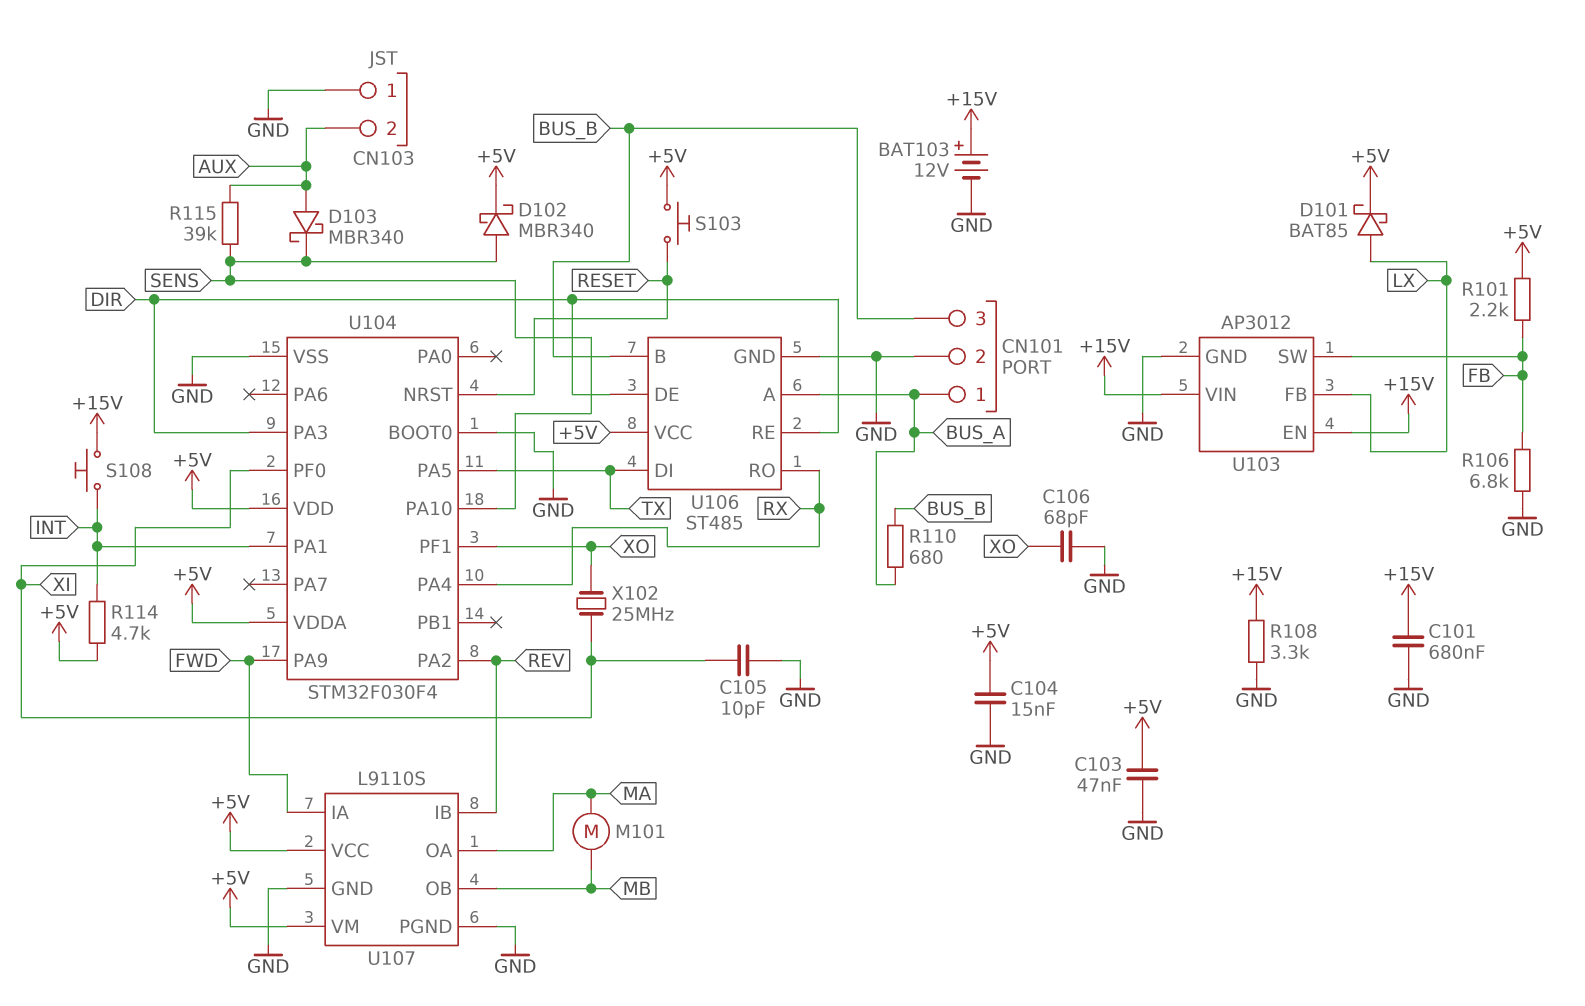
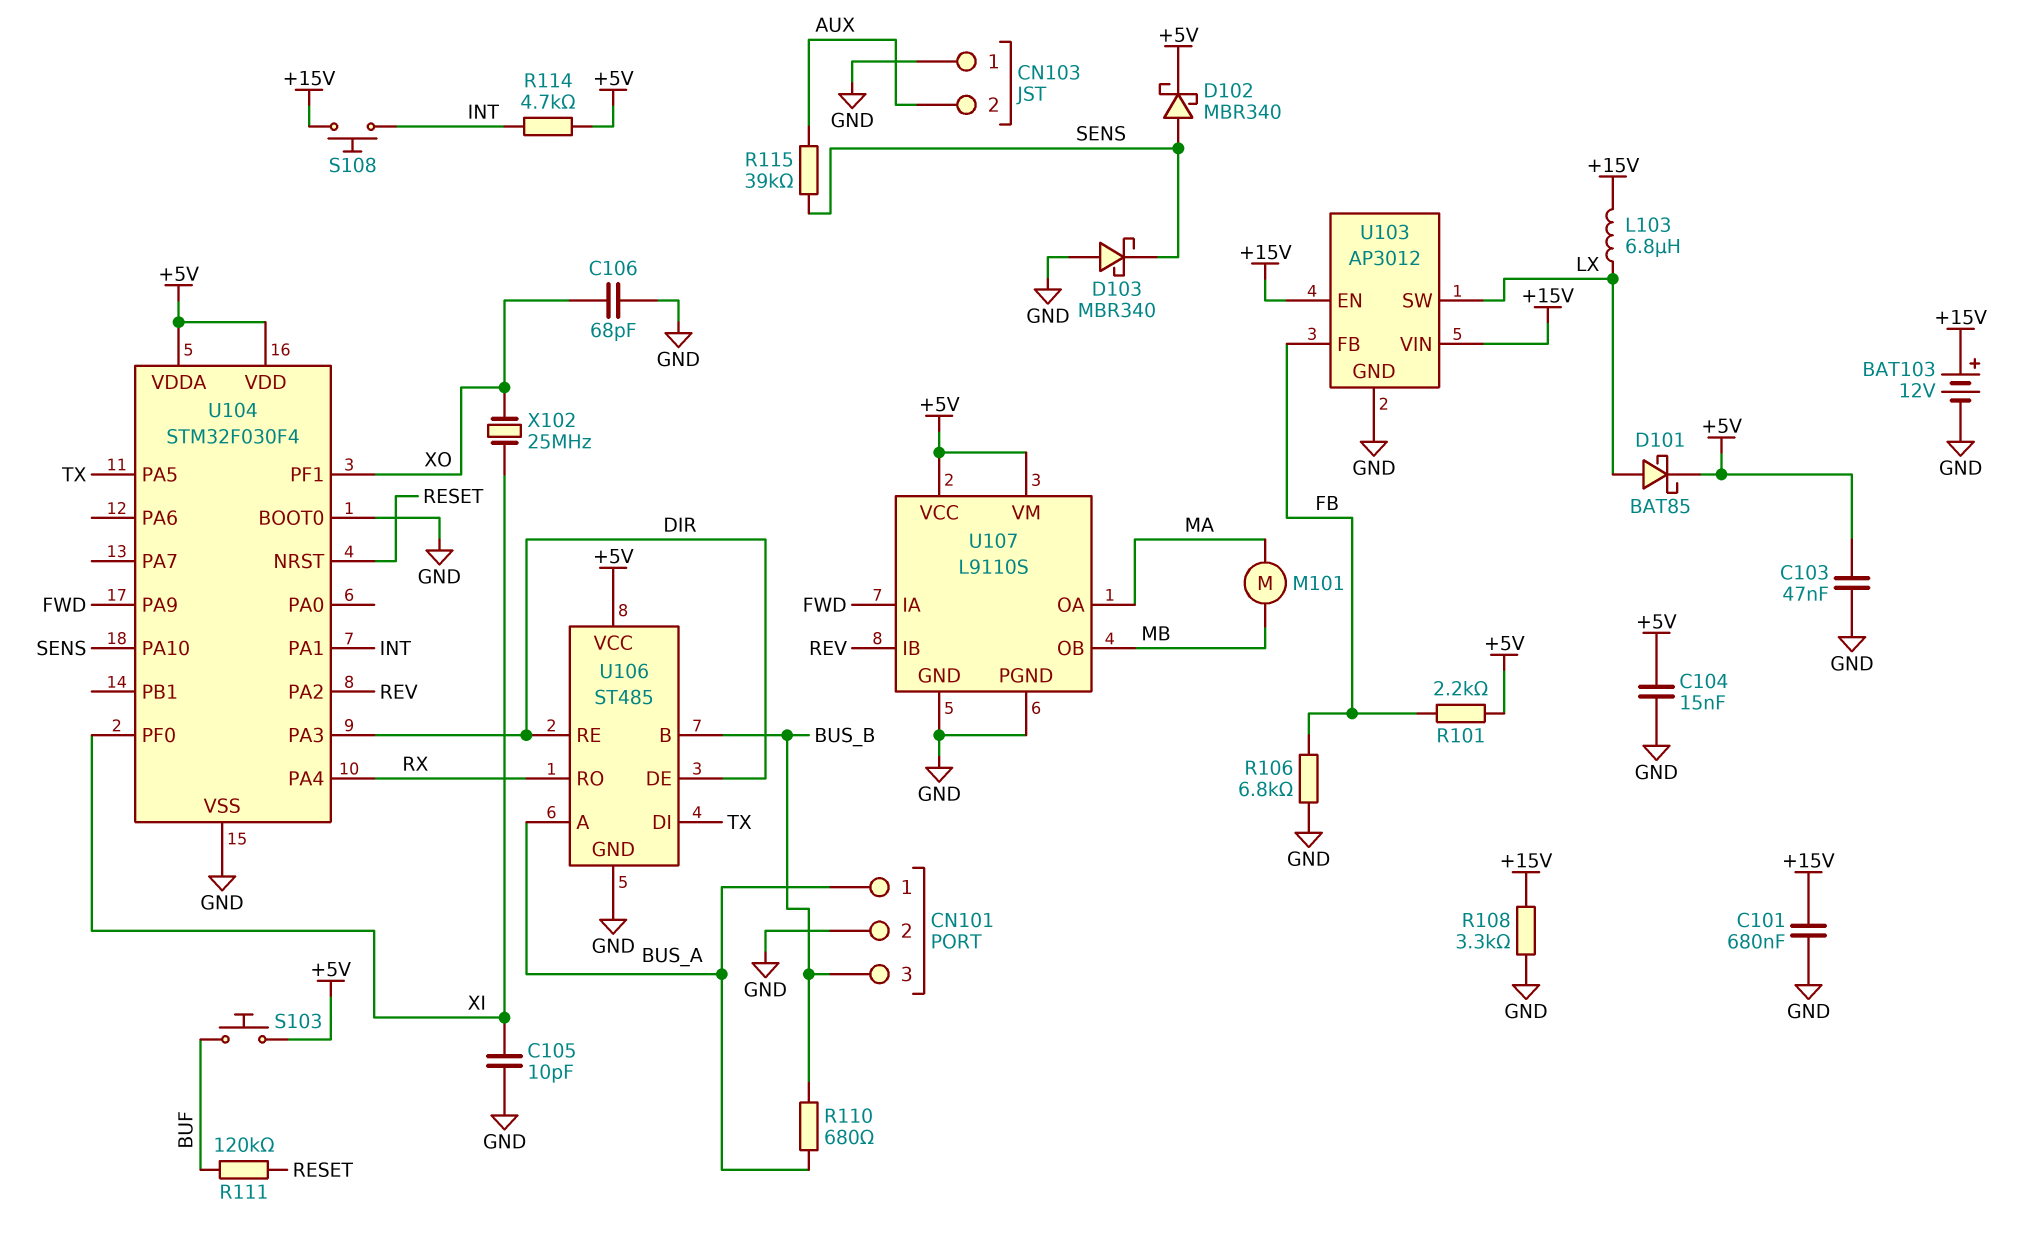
D103: schottky MBR340 (A AUX, K SENS) -> schottky MBR340 (A GND, K SENS)
L103: none -> 6.8uH (+15V, LX)
R111: none -> 120k (BUF, RESET)
S103: button (+5V, RESET) -> button (+5V, BUF)
U103 pin FB: LX -> FB
U103 pin SW: FB -> LX

